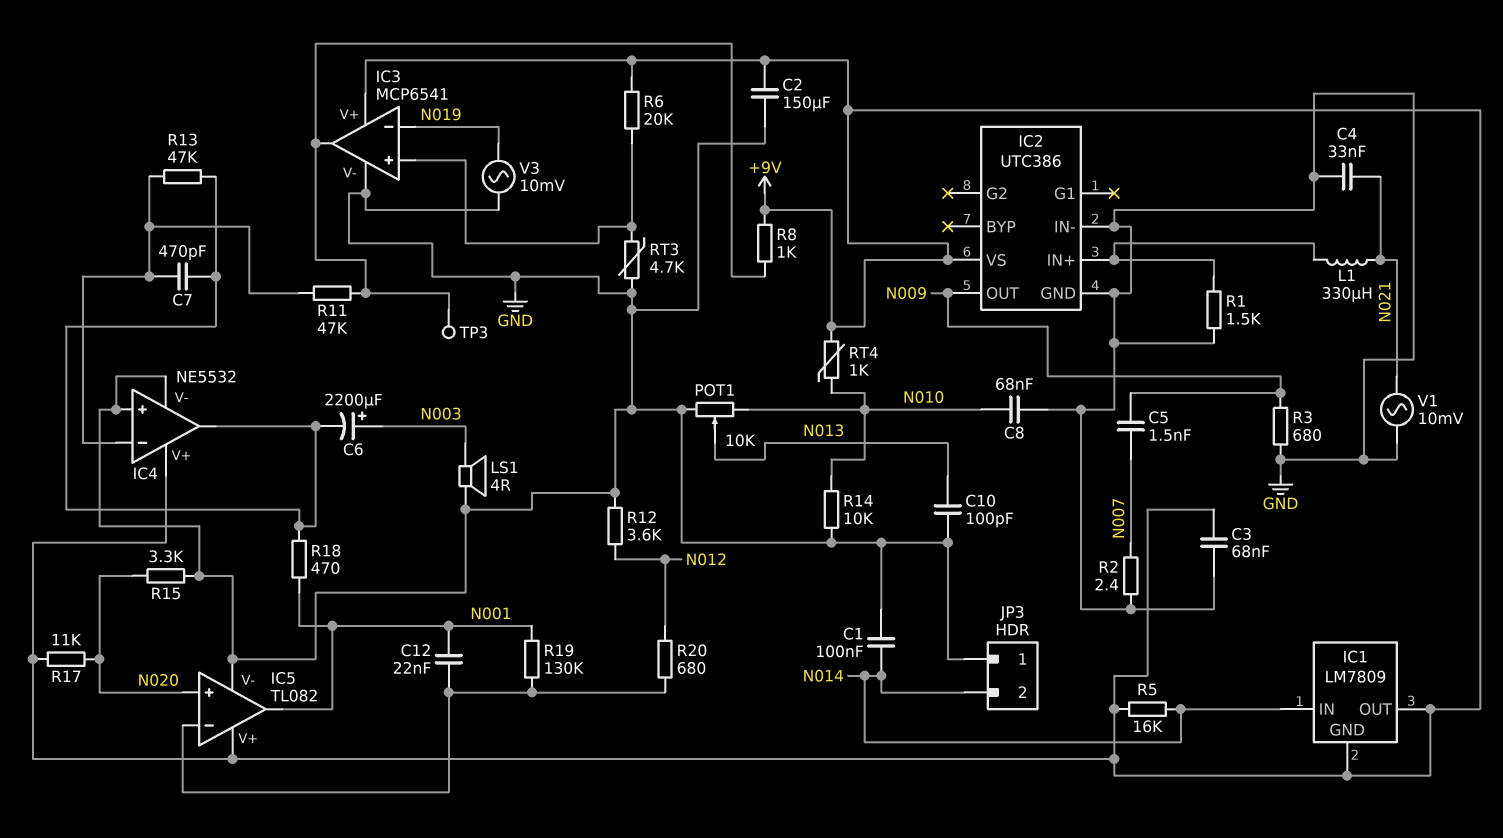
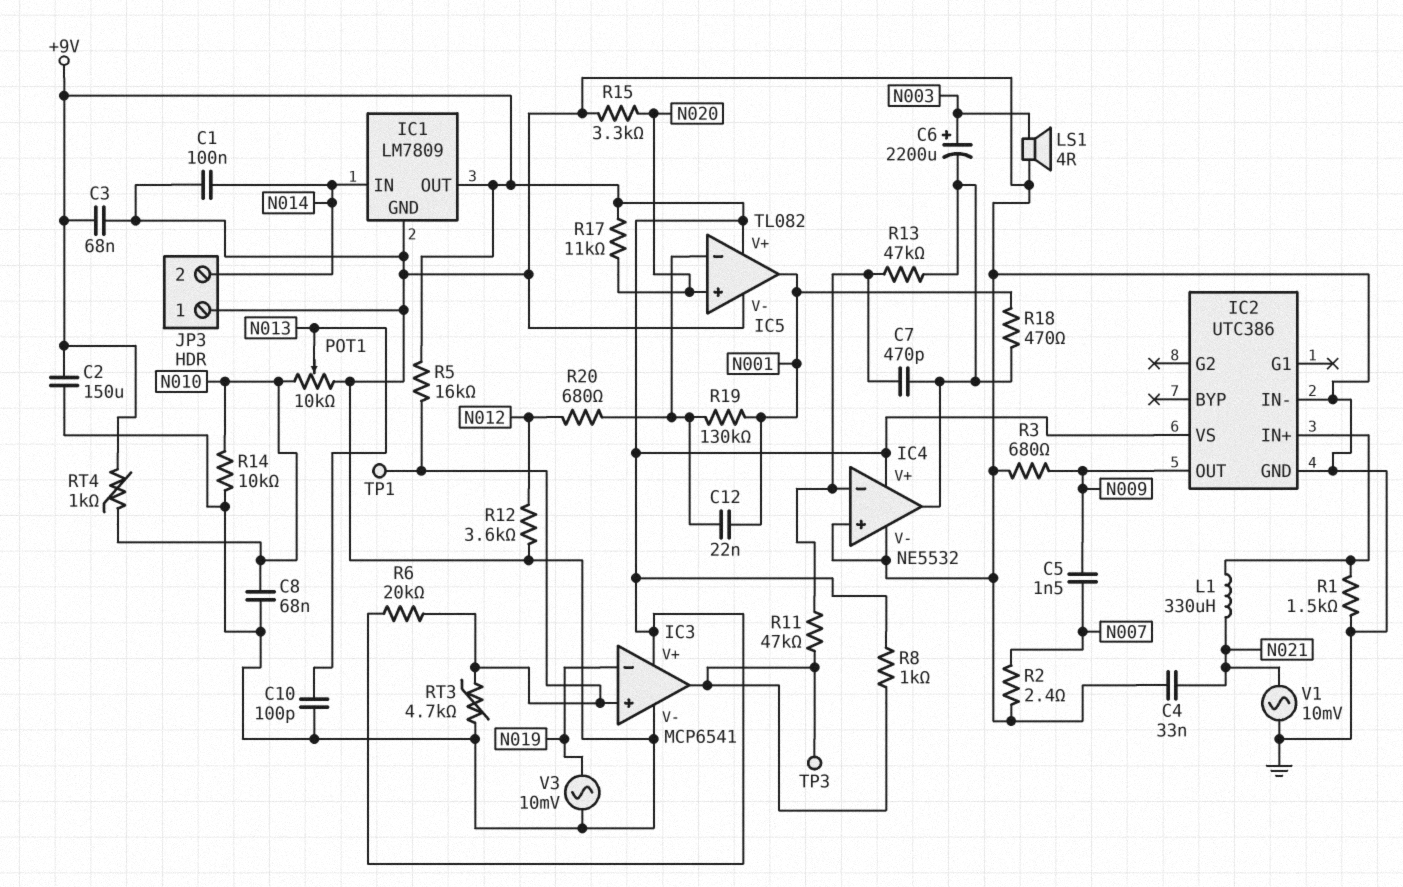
IC1 pin GND: +9V -> GND
R5: 16k (+9V, N014) -> 16k (+9V, IC3/in+)
TP1: none -> test point (IC3/in+)

